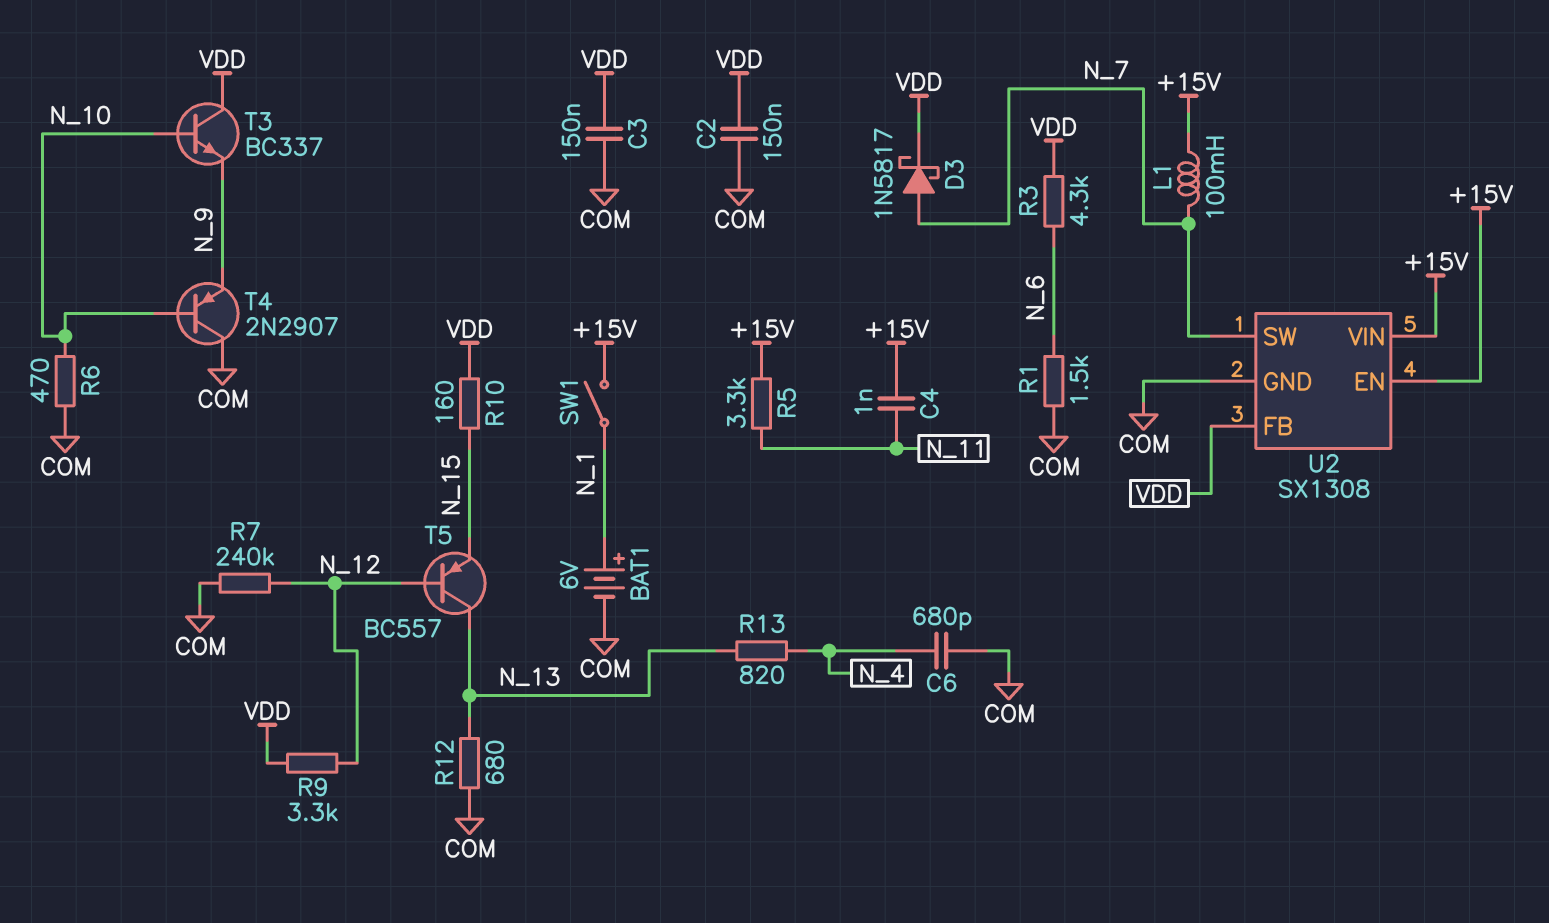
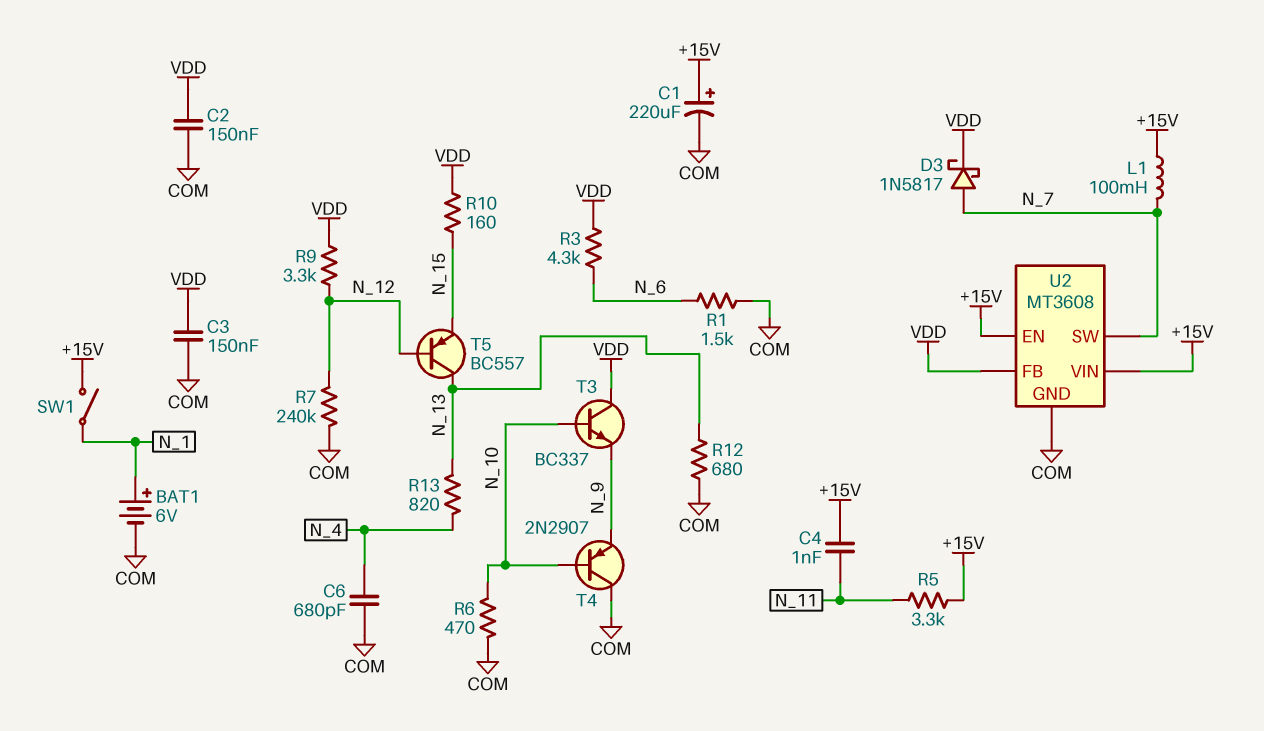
C1: none -> 220uF (plus +15V, minus COM)
U2: SX1308 -> MT3608

